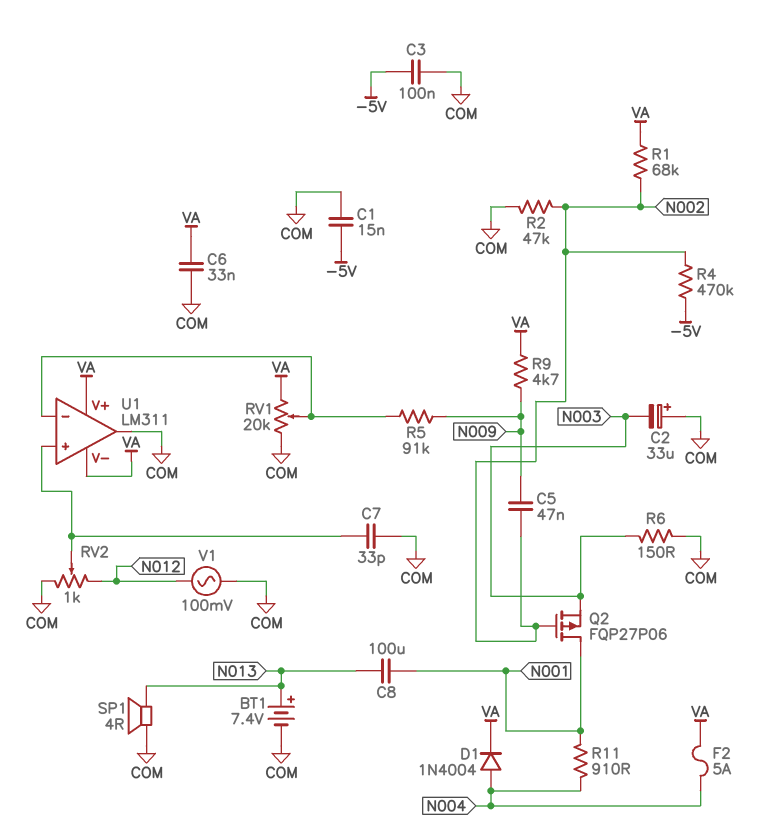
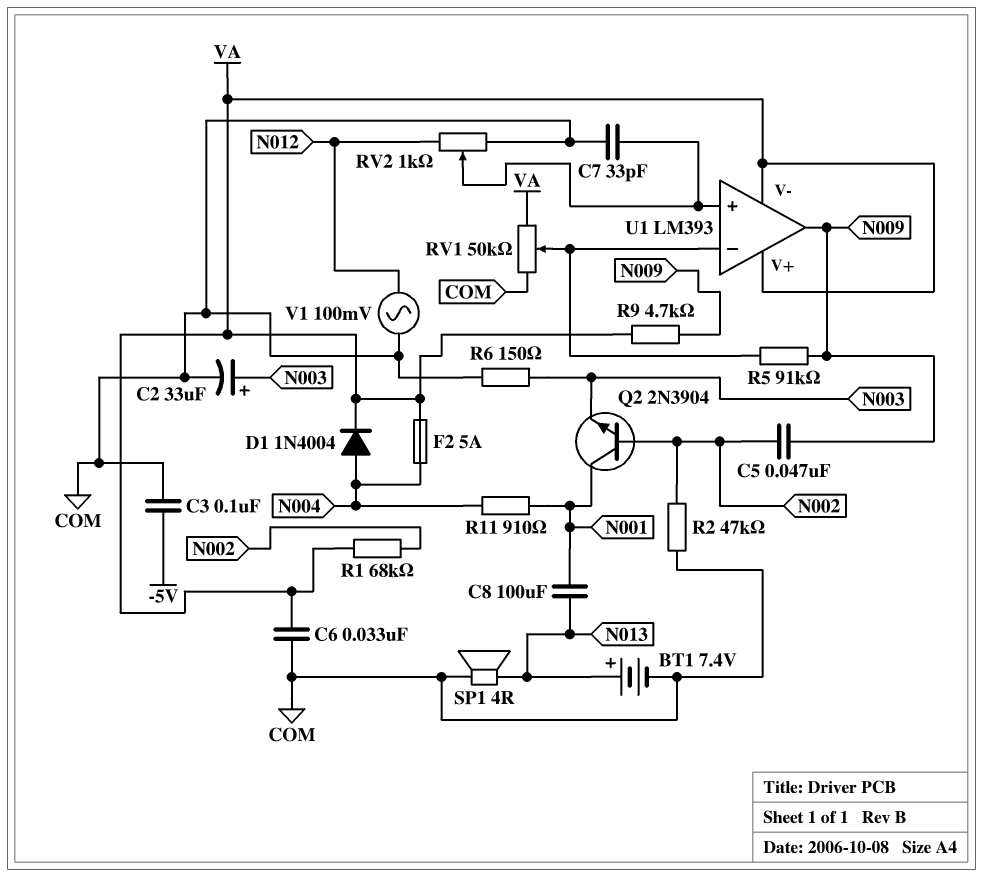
C1: 15nF (-5V, COM) -> none
C2: 33uF (plus COM, minus N003) -> 33uF (plus N003, minus COM)
Q2: PMOS FQP27P06 (G N002, D N001, S N003) -> NPN 2N3904 (B N002, C N001, E N003)
R4: 470k (-5V, N002) -> none
RV1: 20k (COM, VA, wiper U1/in-) -> 50k (COM, VA, wiper U1/in-)
U1: LM311 -> LM393
U1 pin out: COM -> N009

